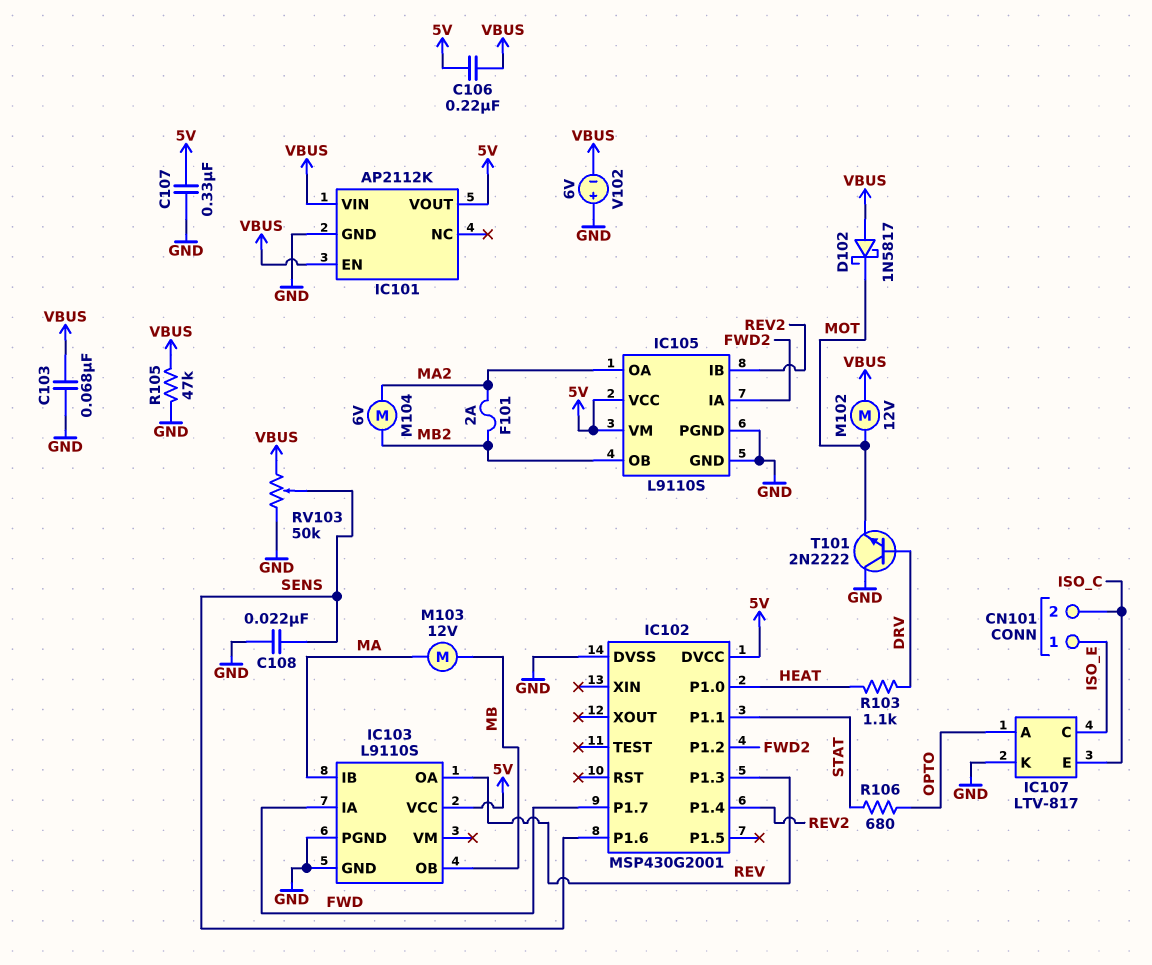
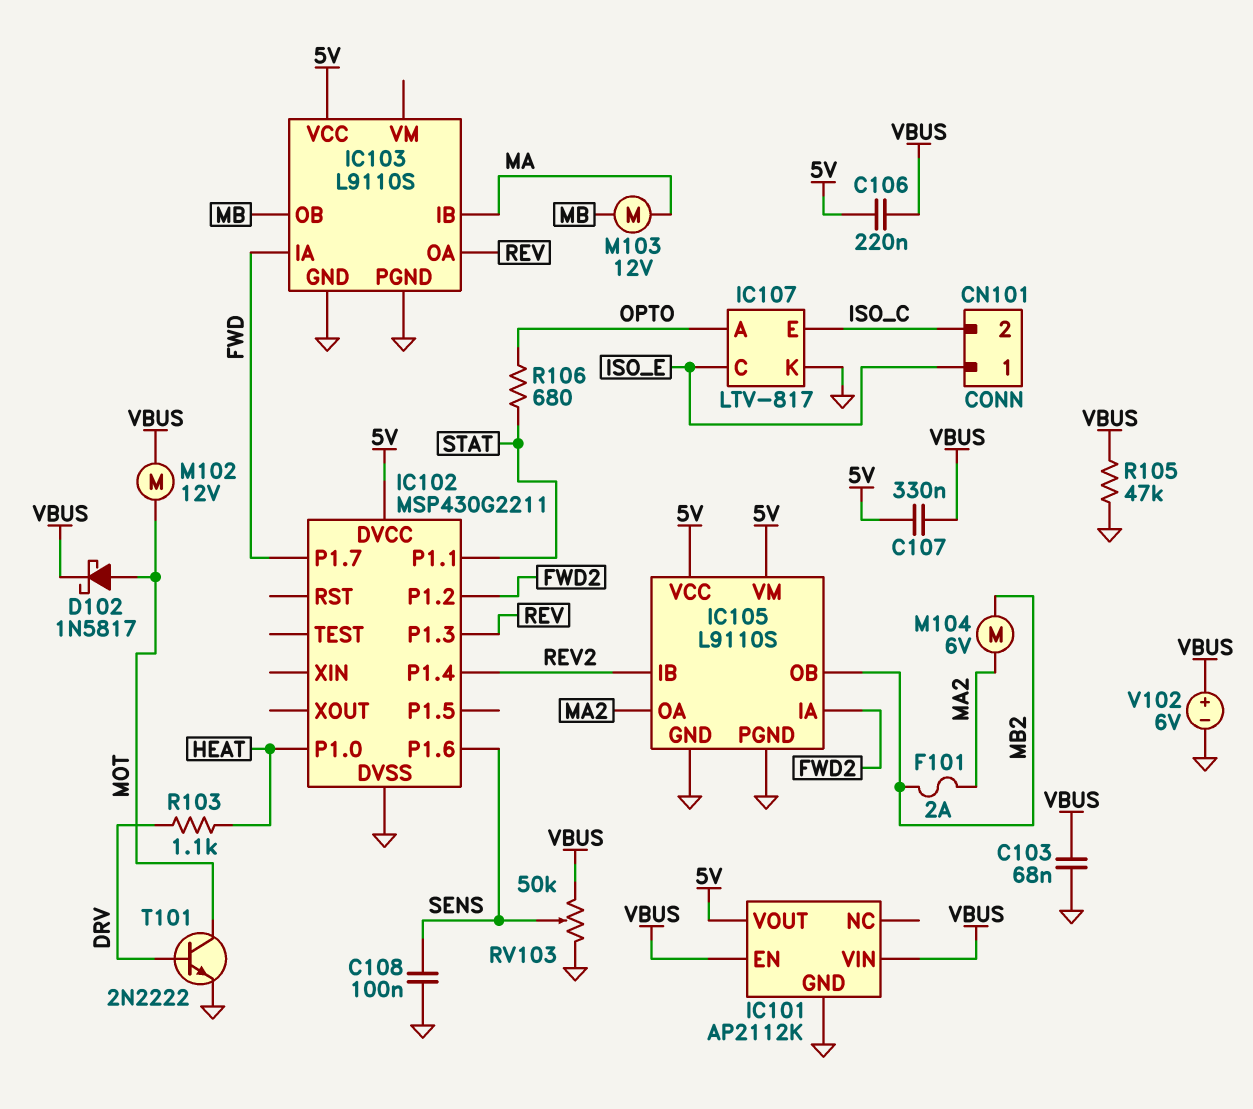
C107: 330nF (5V, GND) -> 330nF (5V, VBUS)
C108: 22nF (GND, SENS) -> 100nF (GND, SENS)
D102: schottky 1N5817 (A VBUS, K MOT) -> schottky 1N5817 (A MOT, K VBUS)
IC102: MSP430G2001 -> MSP430G2211
T101: NPN 2N2222 (B DRV, C GND, E MOT) -> NPN 2N2222 (B DRV, C MOT, E GND)
V102: 6V (plus GND, minus VBUS) -> 6V (plus VBUS, minus GND)

